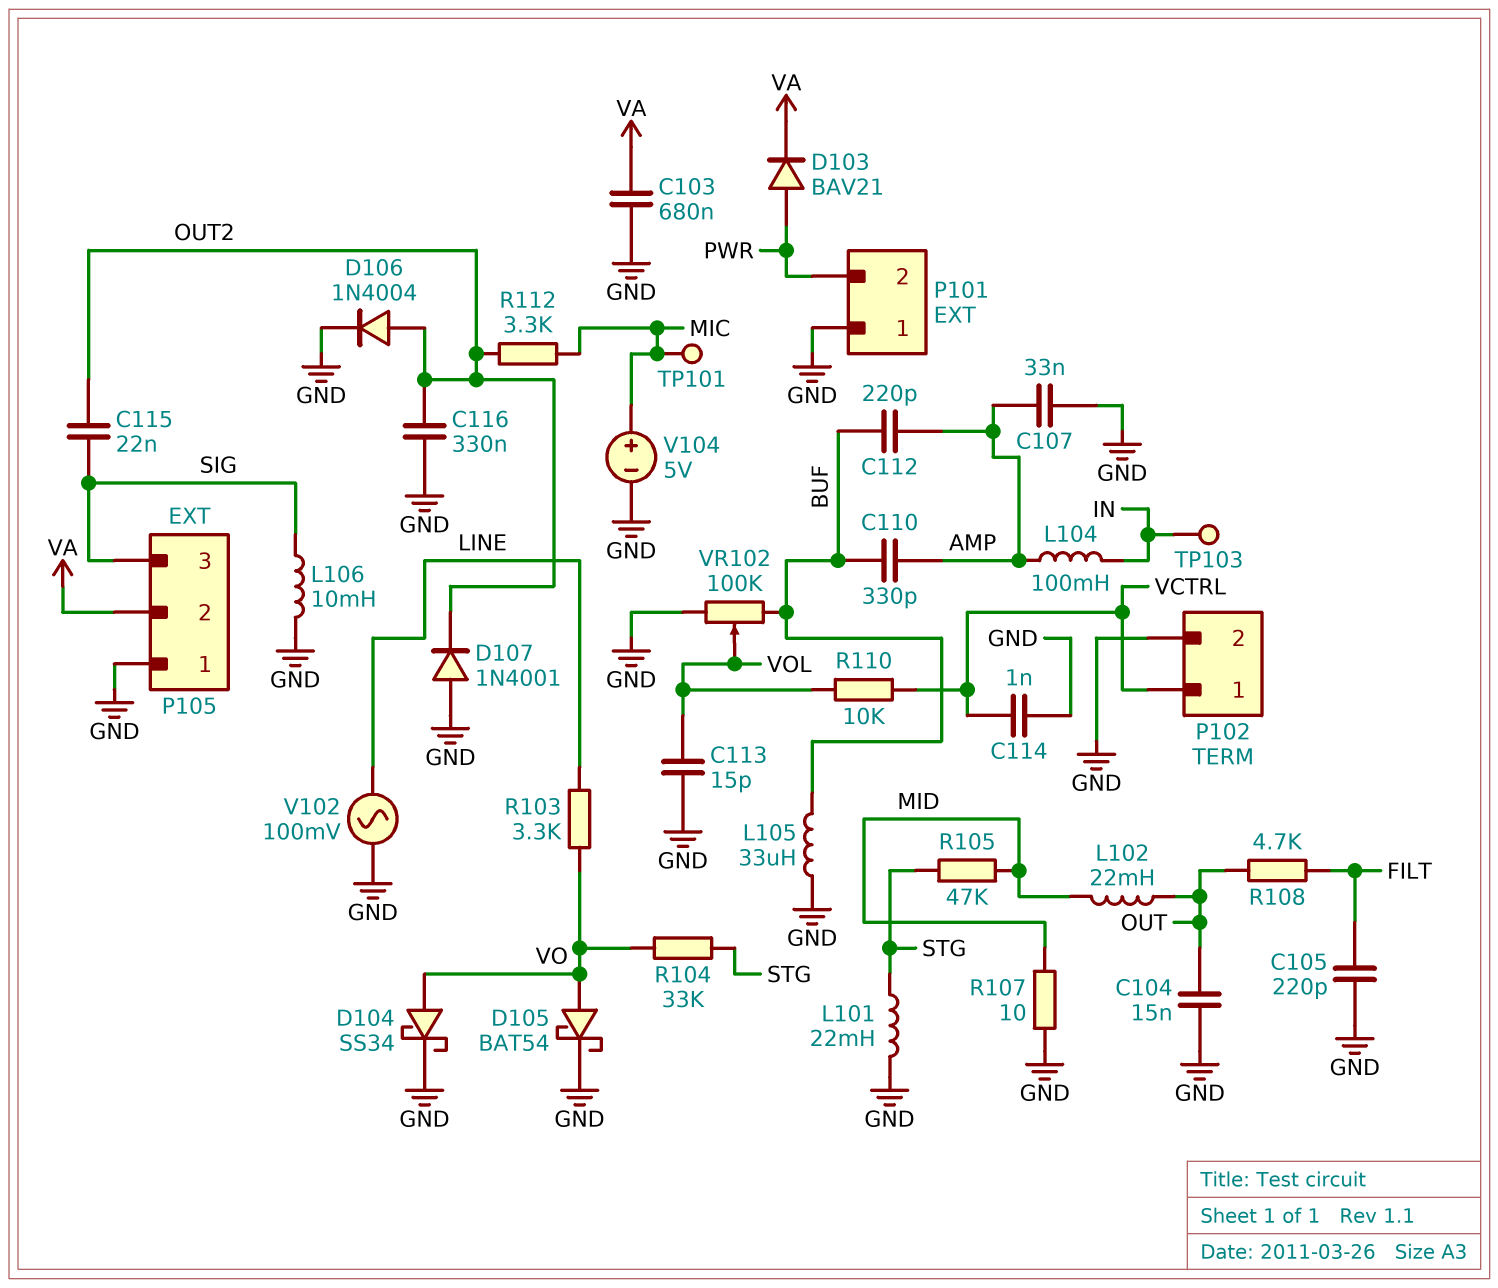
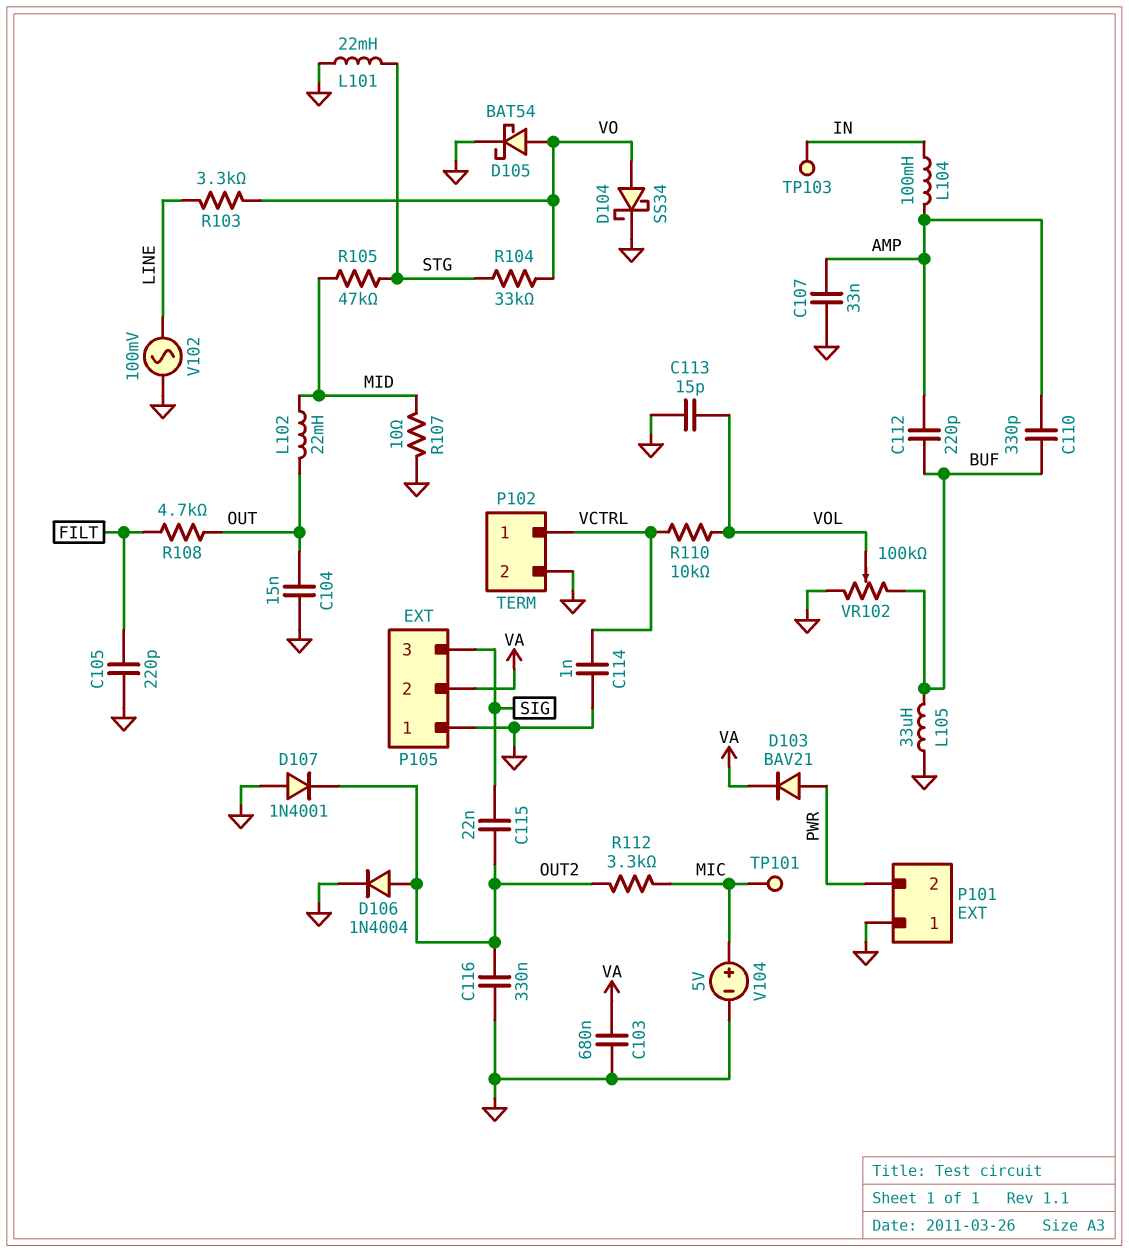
L106: 10mH (GND, SIG) -> none

